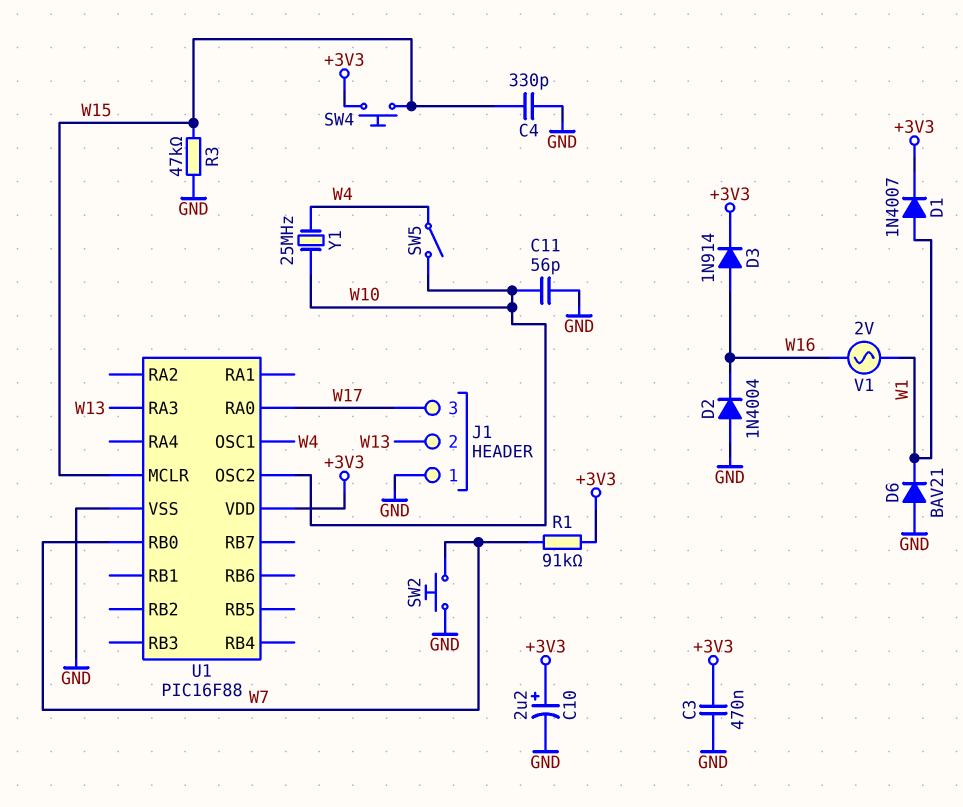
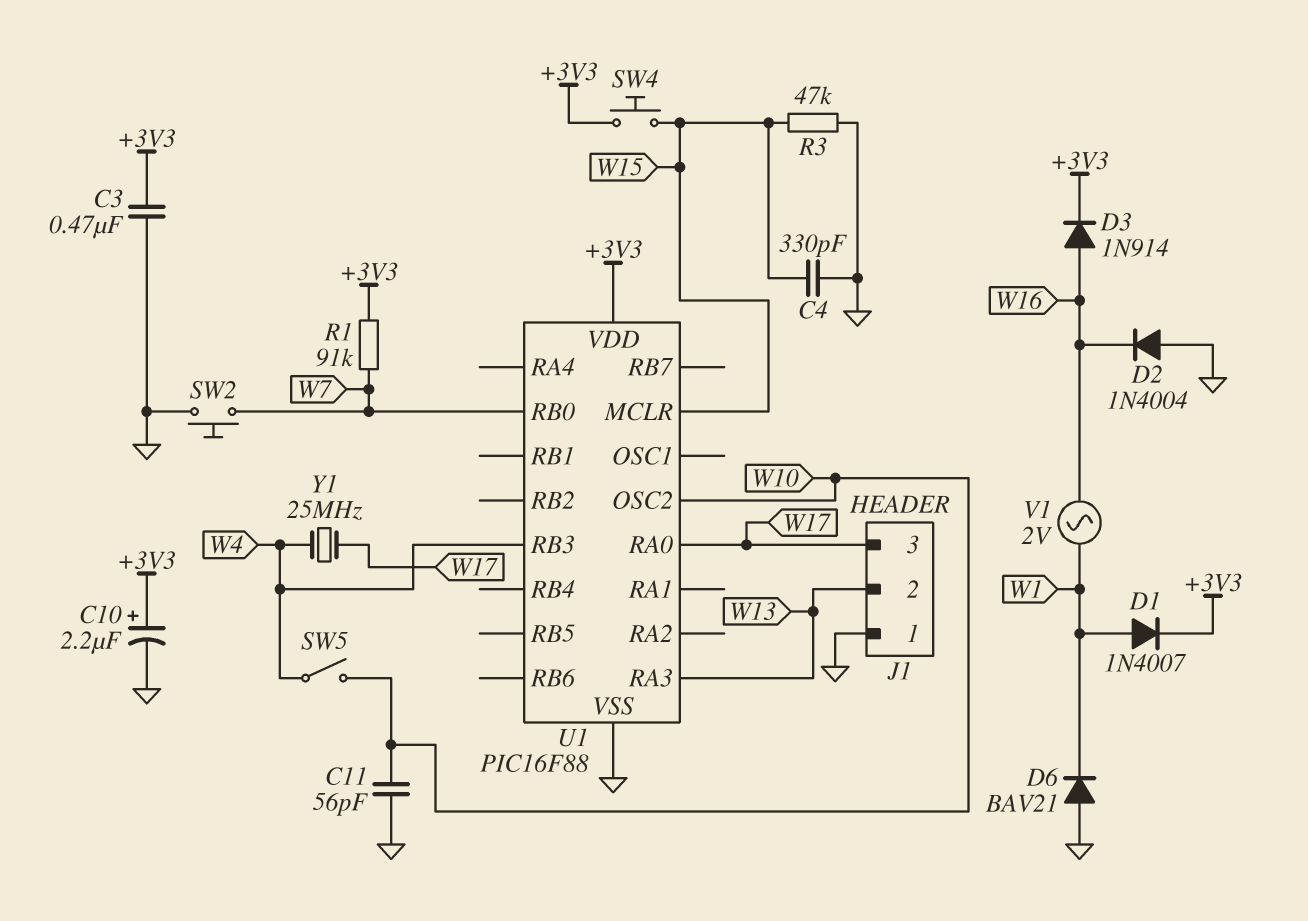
U1 pin OSC1: W4 -> none
U1 pin RB3: none -> W4
Y1: 25MHz (W4, W10) -> 25MHz (W4, W17)

